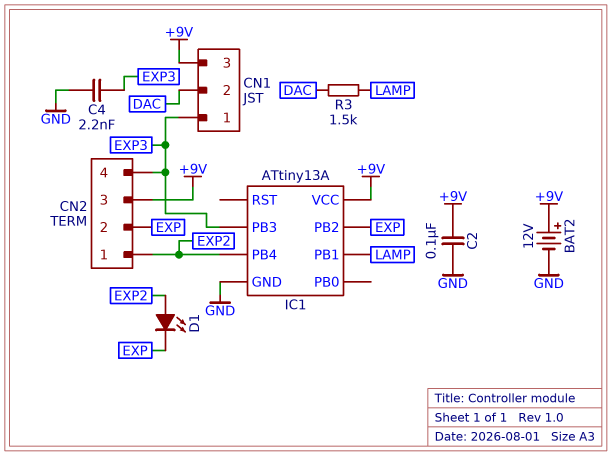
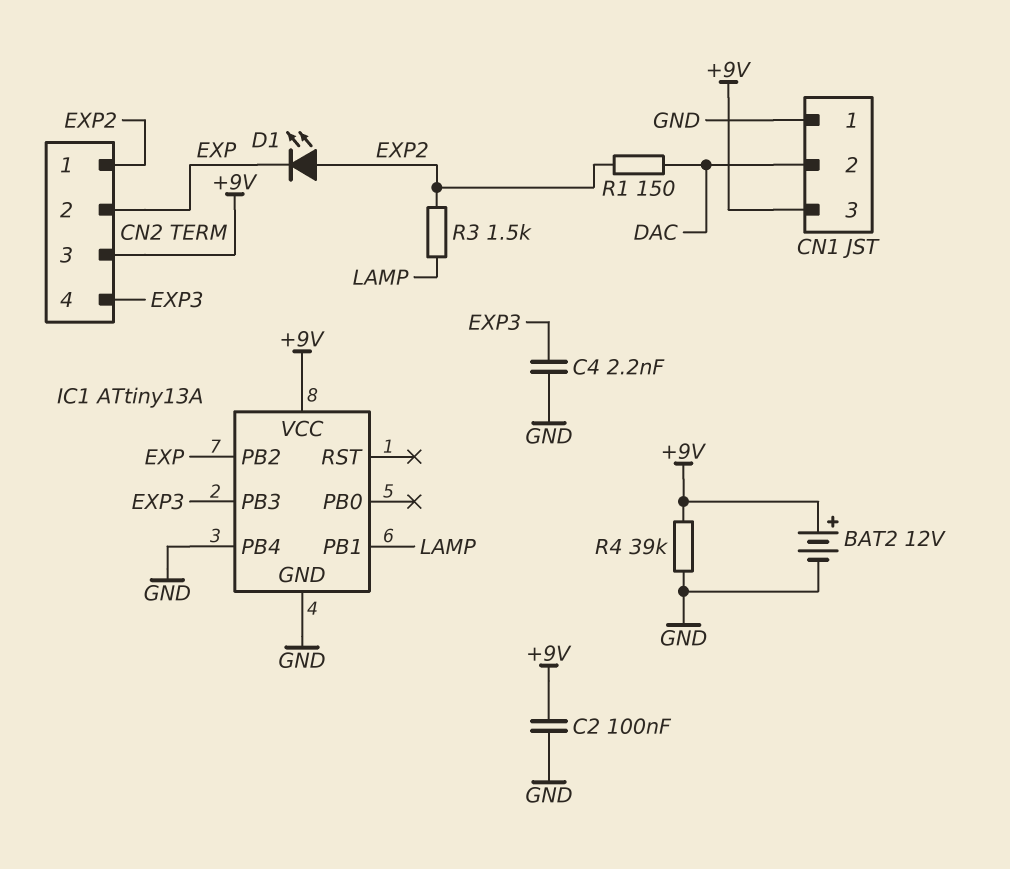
CN1 pin 1: EXP3 -> GND
IC1 pin PB4: EXP2 -> GND
R1: none -> 150 (DAC, EXP2)
R3: 1.5k (DAC, LAMP) -> 1.5k (EXP2, LAMP)
R4: none -> 39k (+9V, GND)

